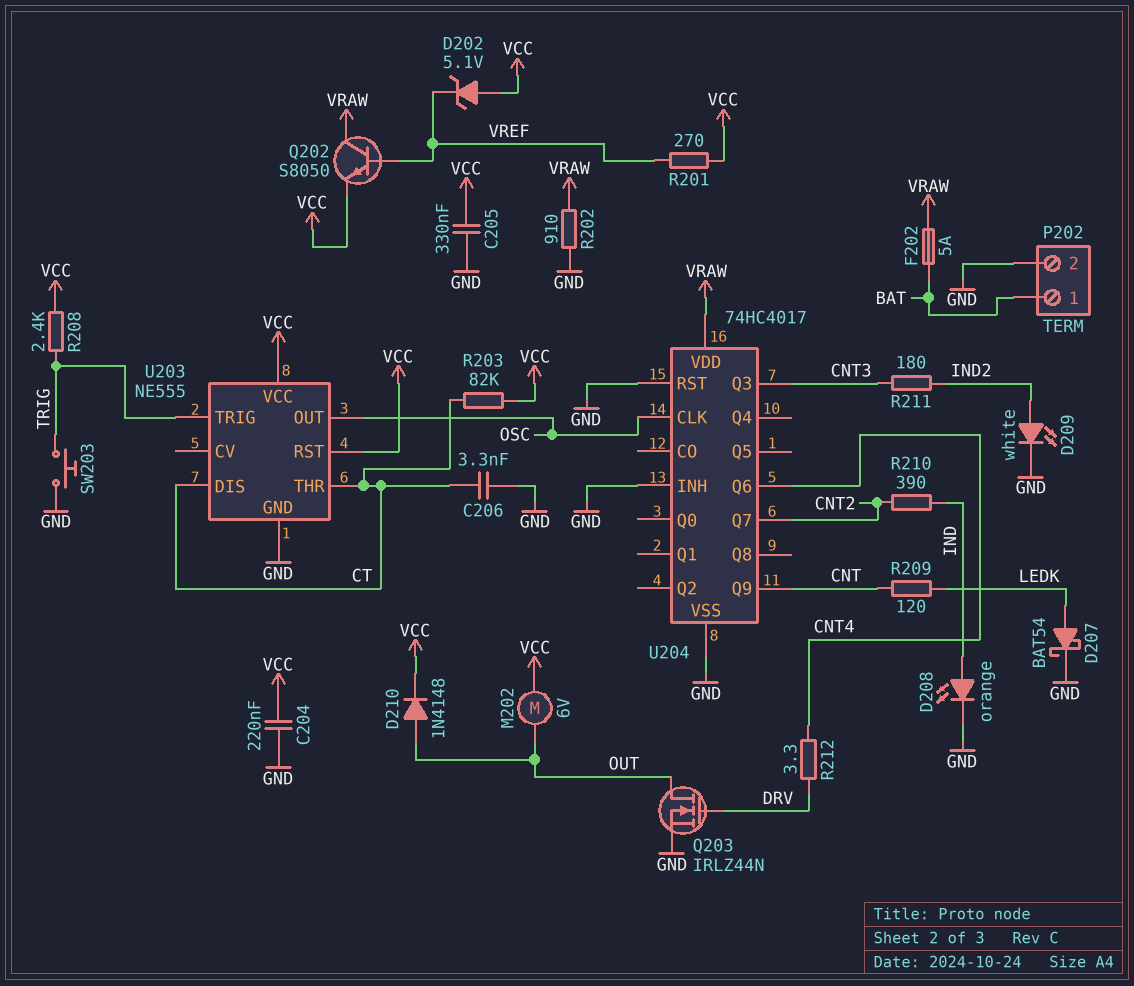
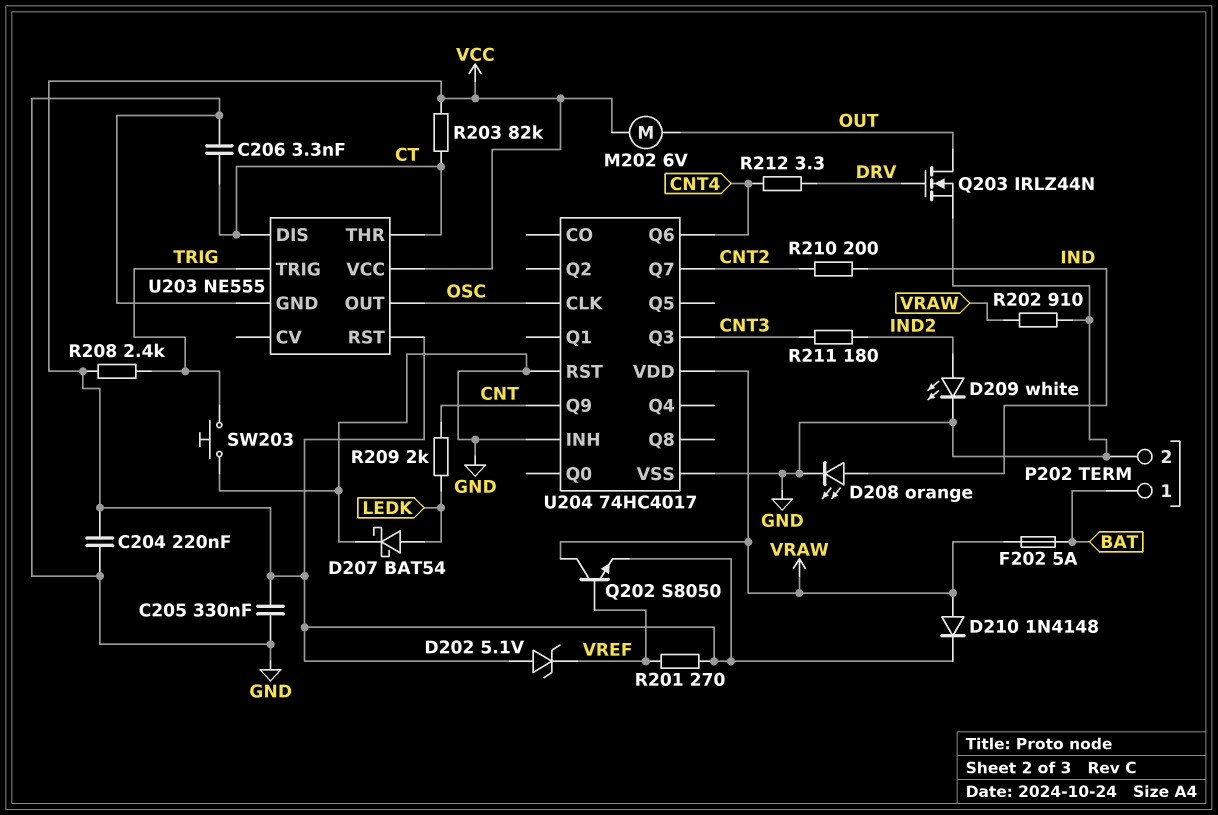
D210: diode 1N4148 (A OUT, K VCC) -> diode 1N4148 (A VRAW, K VCC)
R209: 120 (CNT, LEDK) -> 2k (CNT, LEDK)
R210: 390 (CNT2, IND) -> 200 (CNT2, IND)

